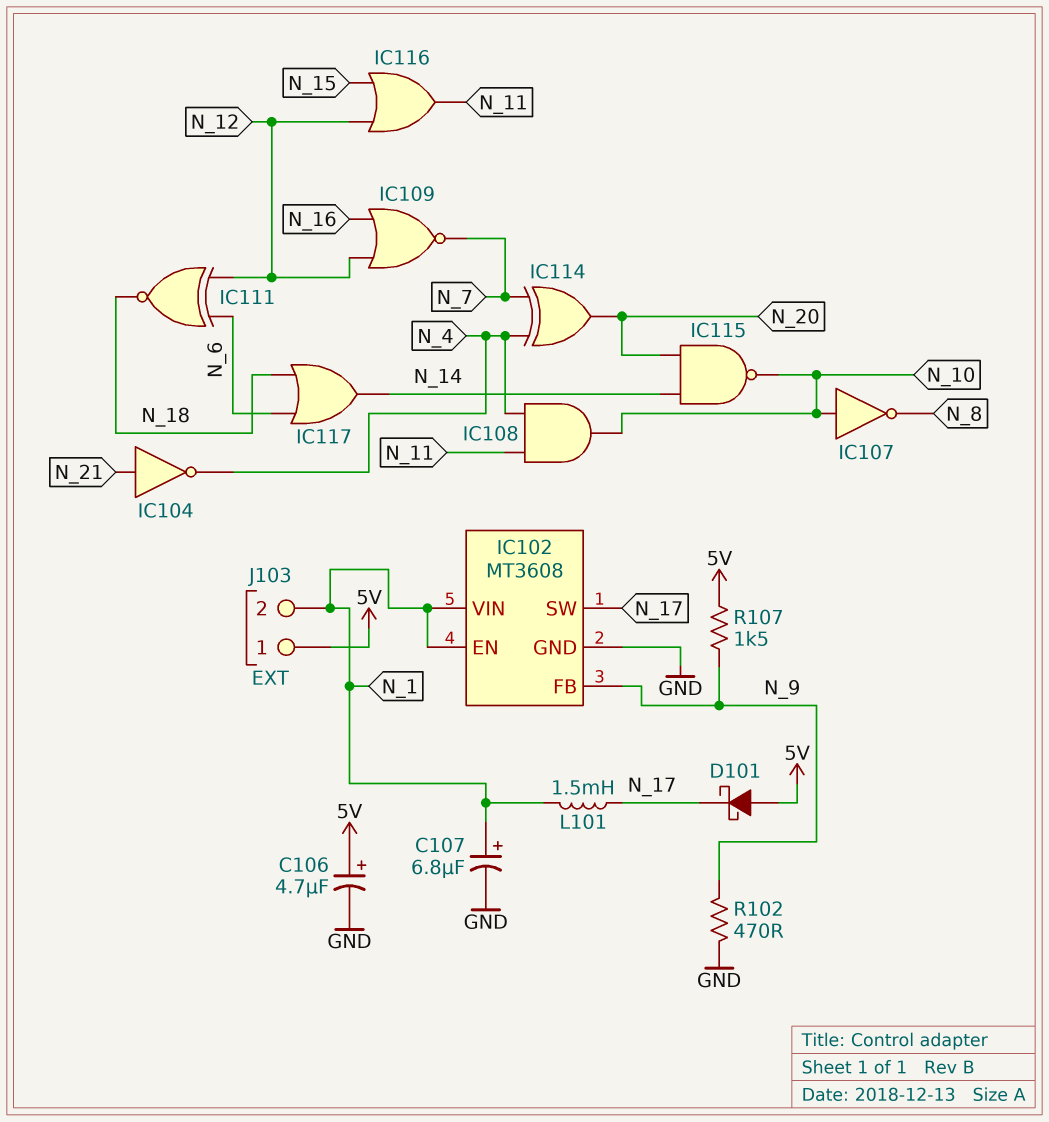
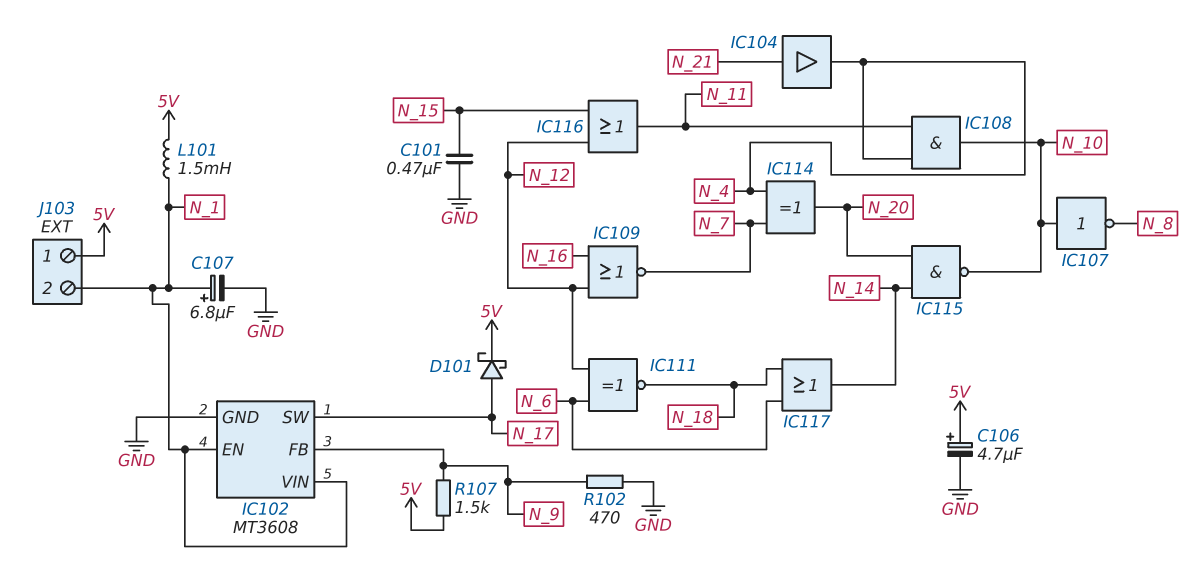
C101: none -> 470nF (GND, N_15)
D101: schottky (A 5V, K N_17) -> schottky (A N_17, K 5V)
IC104: NOT (in N_21, out N_4) -> buffer (in N_21, out N_4)
L101: 1.5mH (N_1, N_17) -> 1.5mH (5V, N_1)

